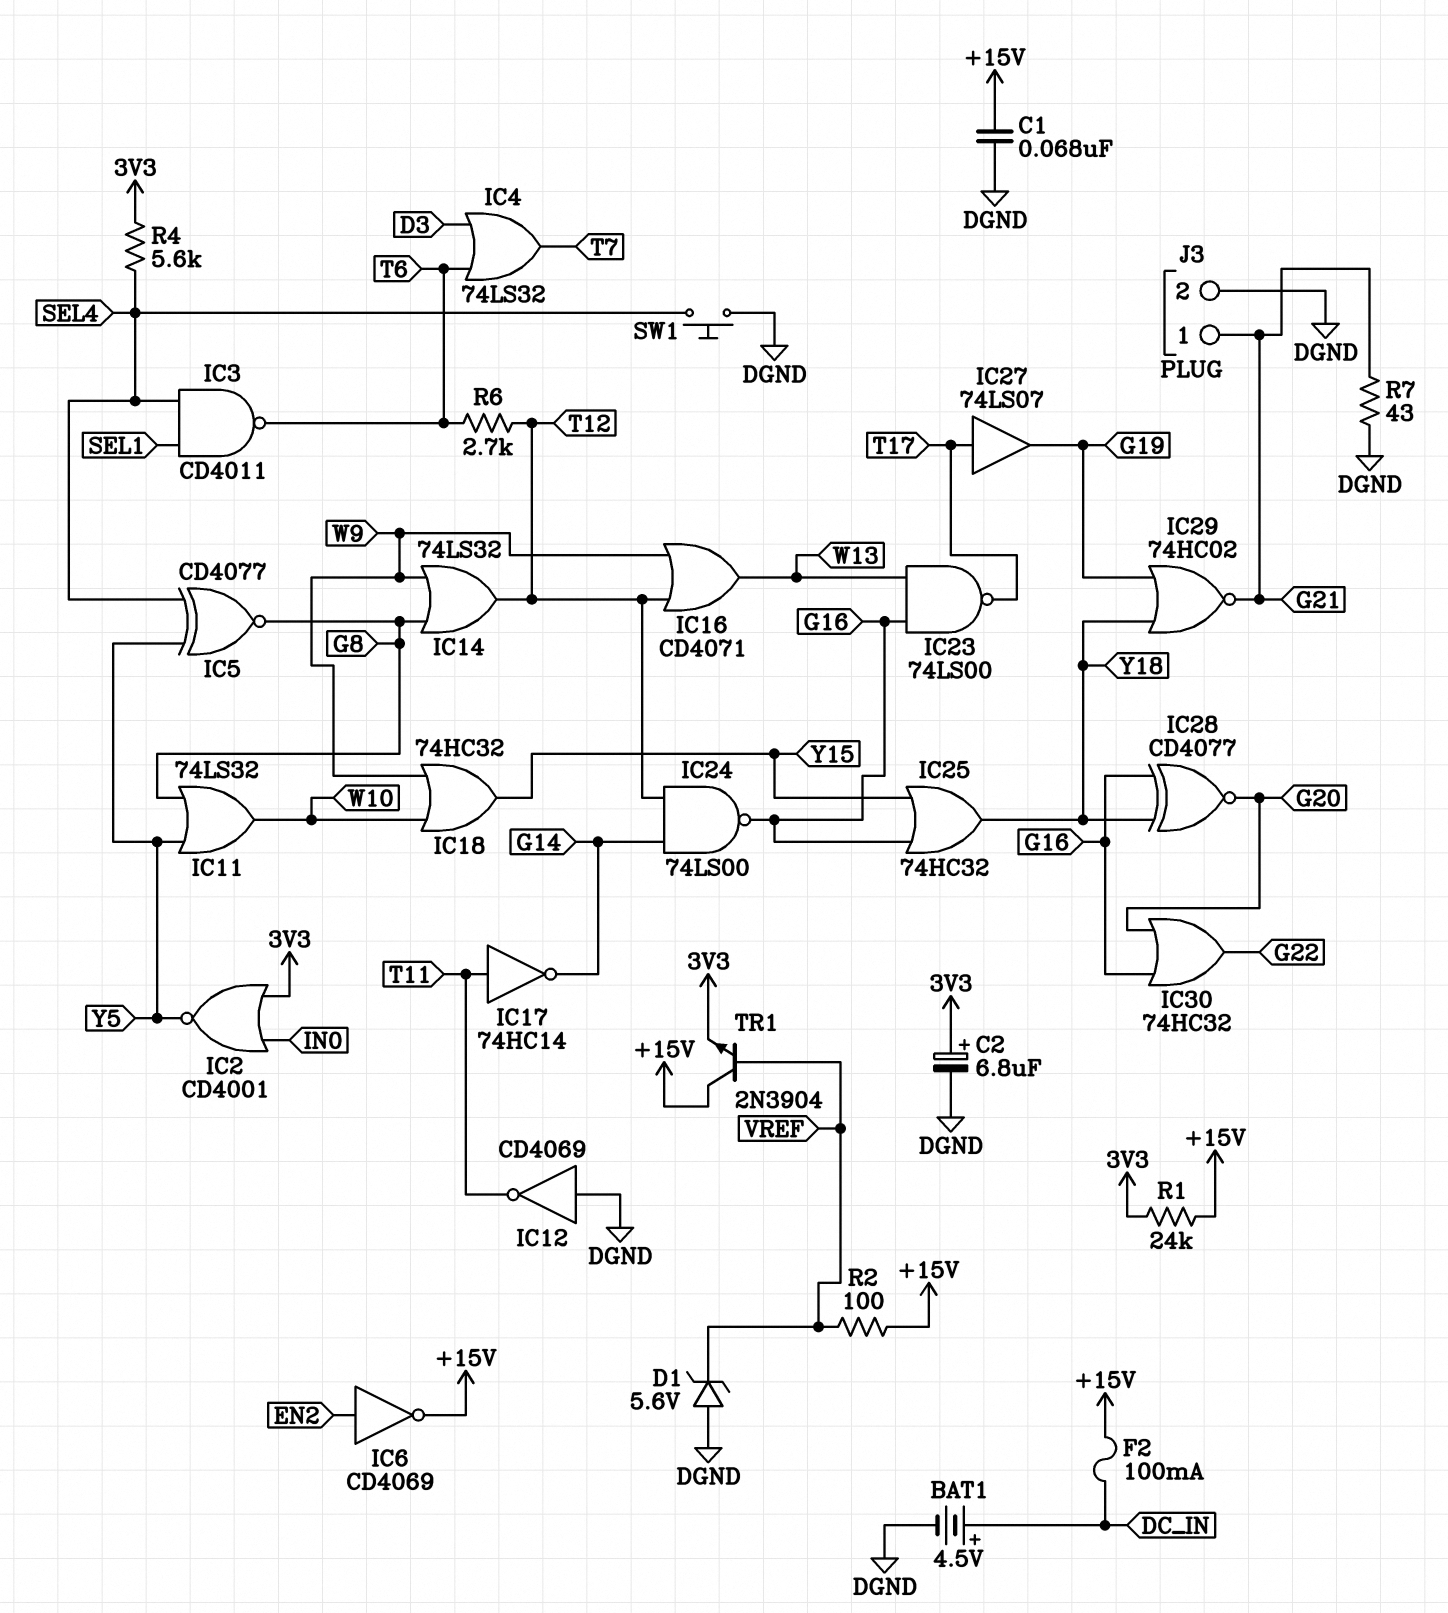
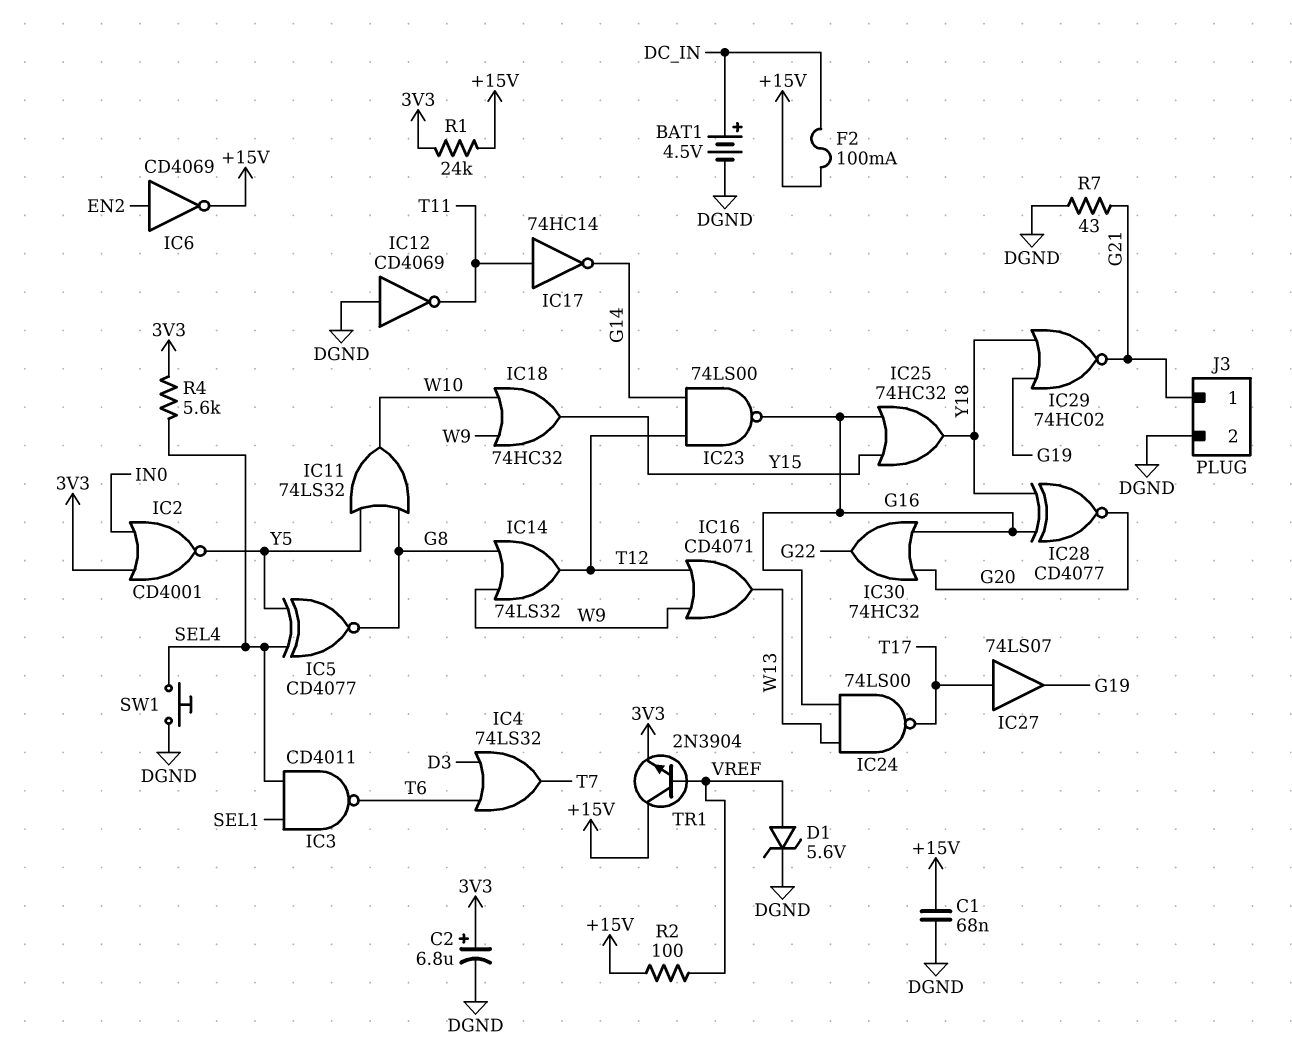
D1: zener 5.6V (A DGND, K VREF) -> zener 5.6V (A VREF, K DGND)
IC23: NAND 74LS00 (in G16, in W13, out T17) -> NAND 74LS00 (in G14, in T12, out G16)
IC24: NAND 74LS00 (in G14, in T12, out G16) -> NAND 74LS00 (in G16, in W13, out T17)
R6: 2.7k (T6, T12) -> none

